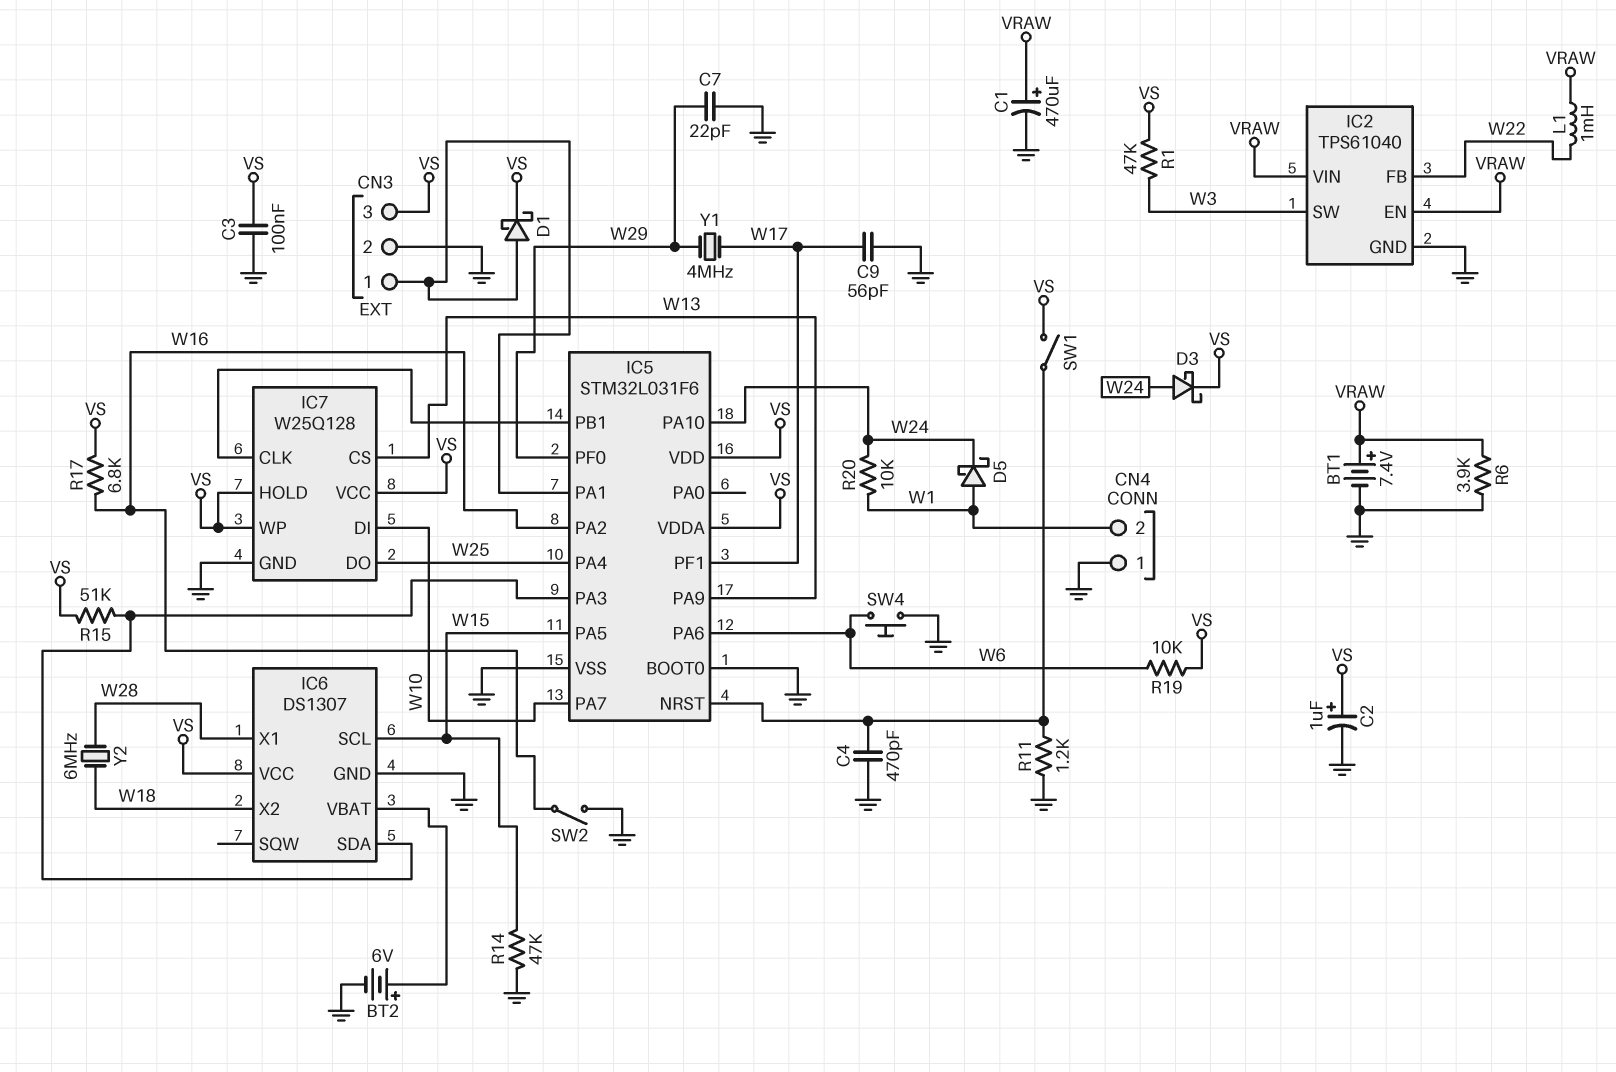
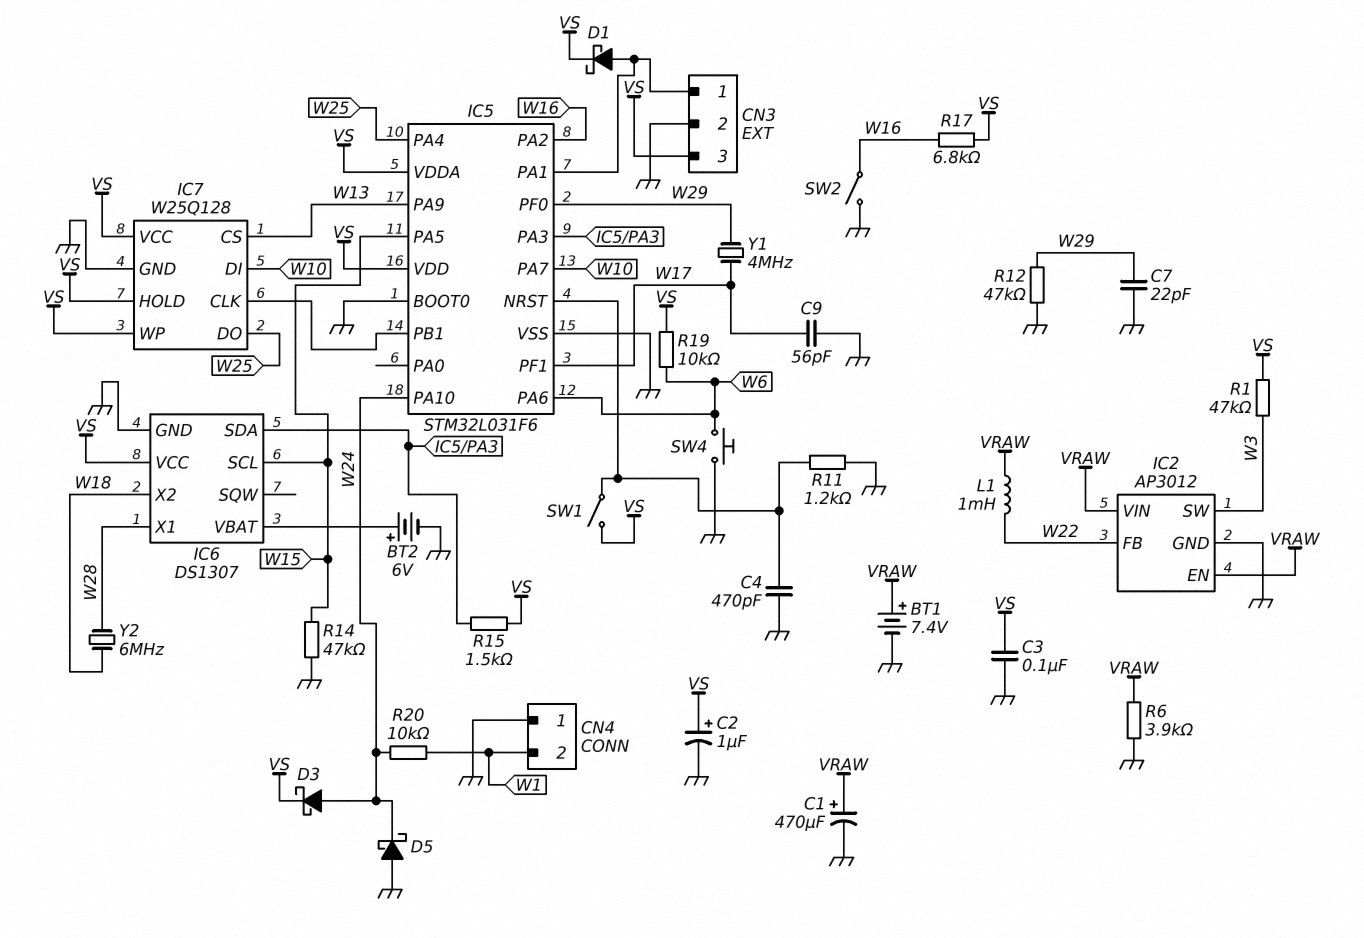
D5: schottky (A W1, K W24) -> schottky (A GND, K W24)
IC2: TPS61040 -> AP3012
R12: none -> 47k (GND, W29)
R15: 51k (IC5/PA3, VS) -> 1.5k (IC5/PA3, VS)

